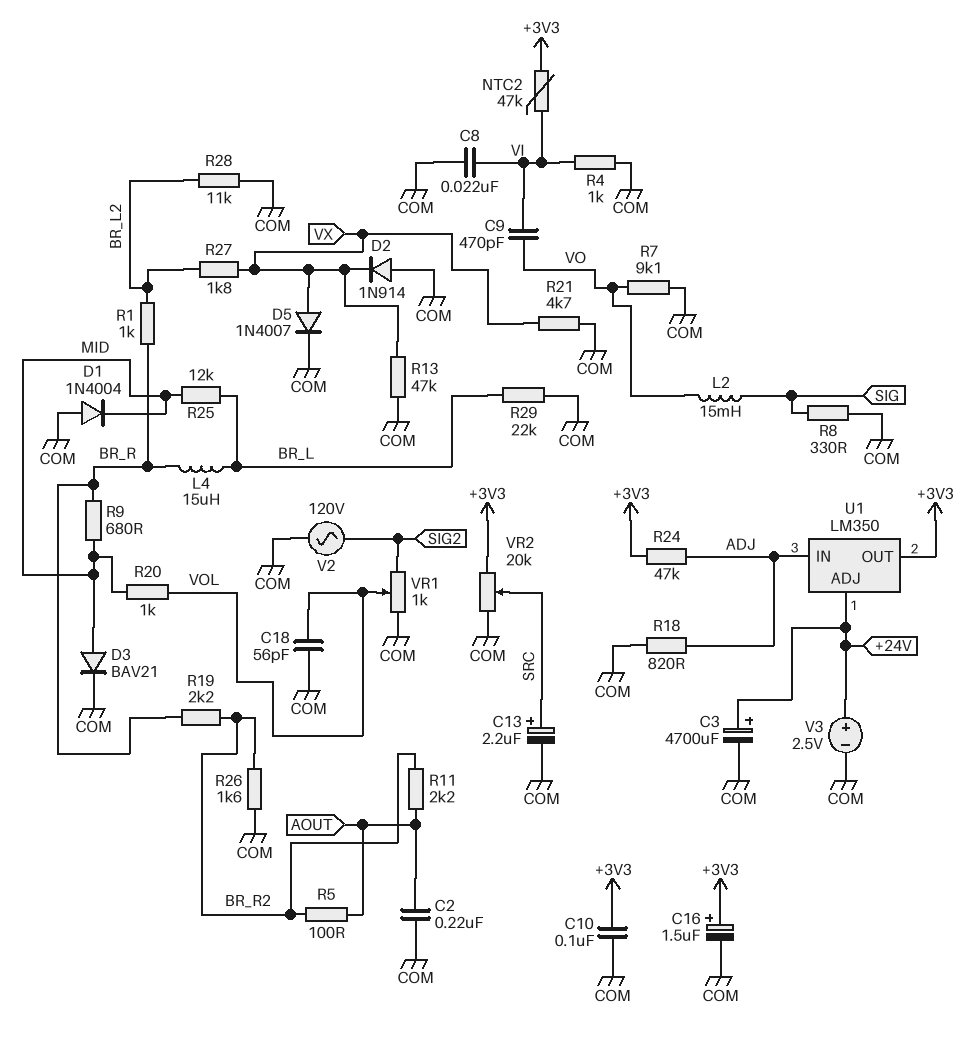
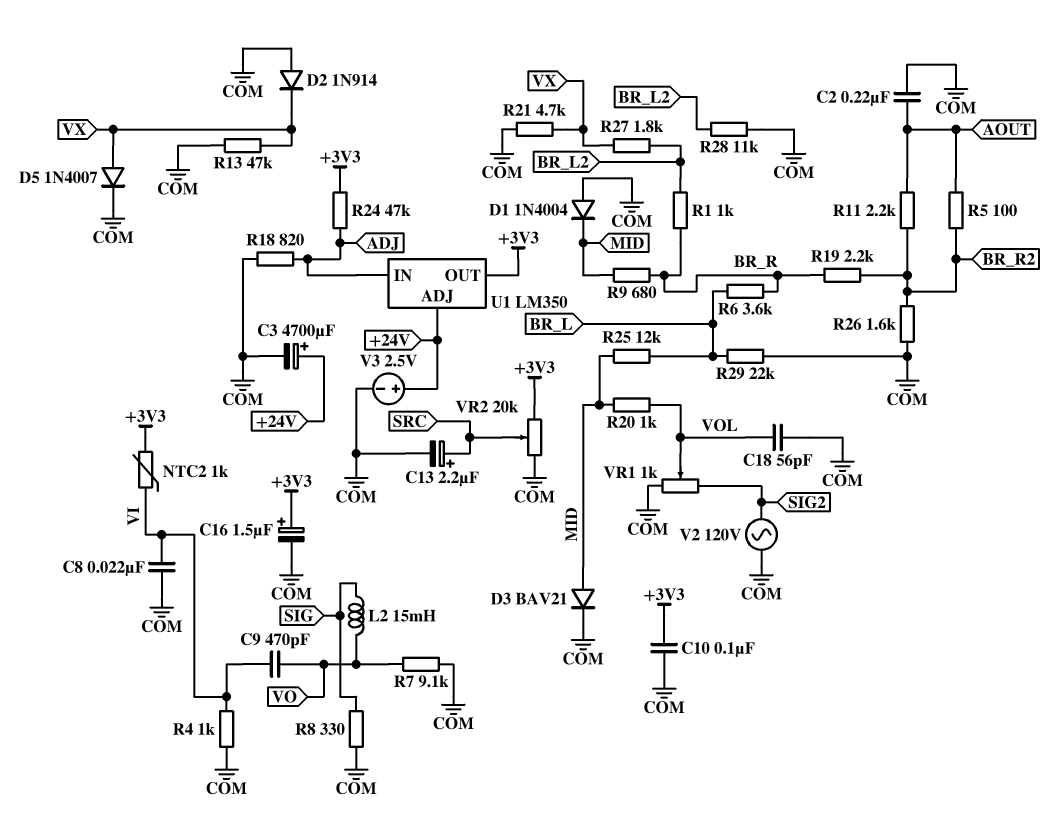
L4: 15uH (BR_L, BR_R) -> none
NTC2: 47k (+3V3, VI) -> 1k (+3V3, VI)
R6: none -> 3.6k (BR_L, BR_R)

